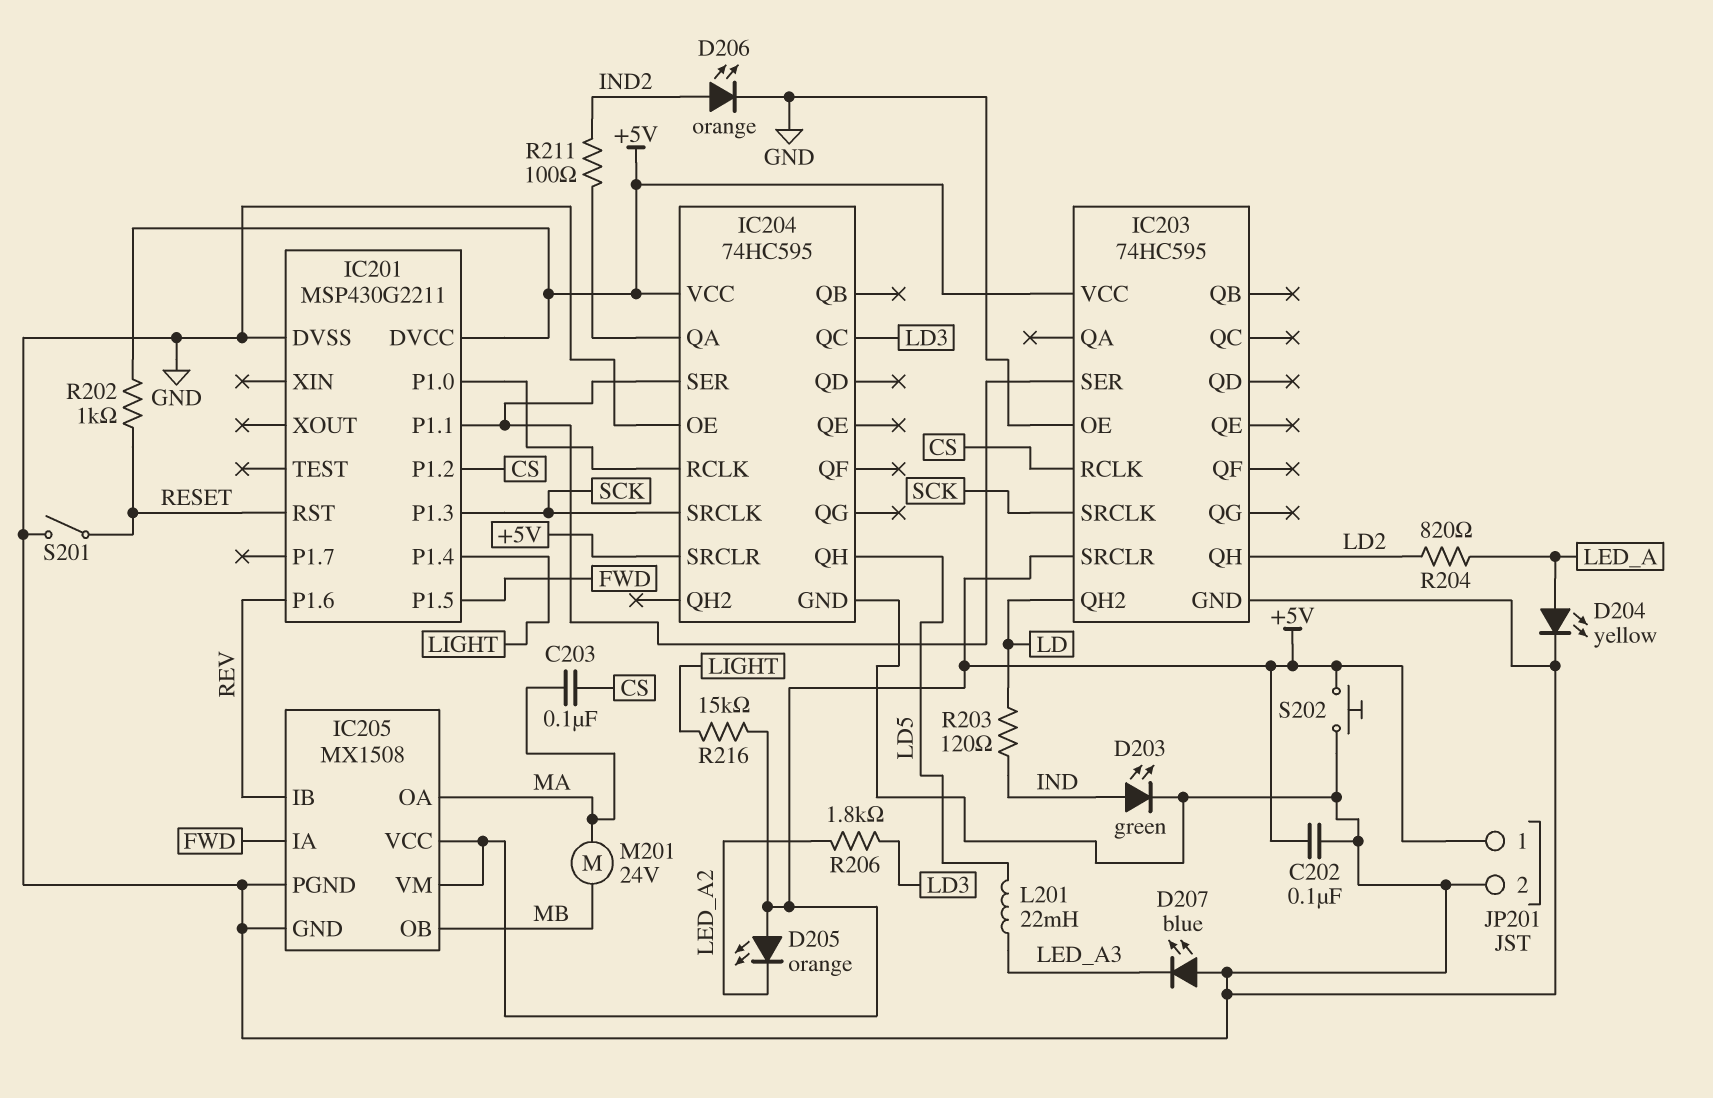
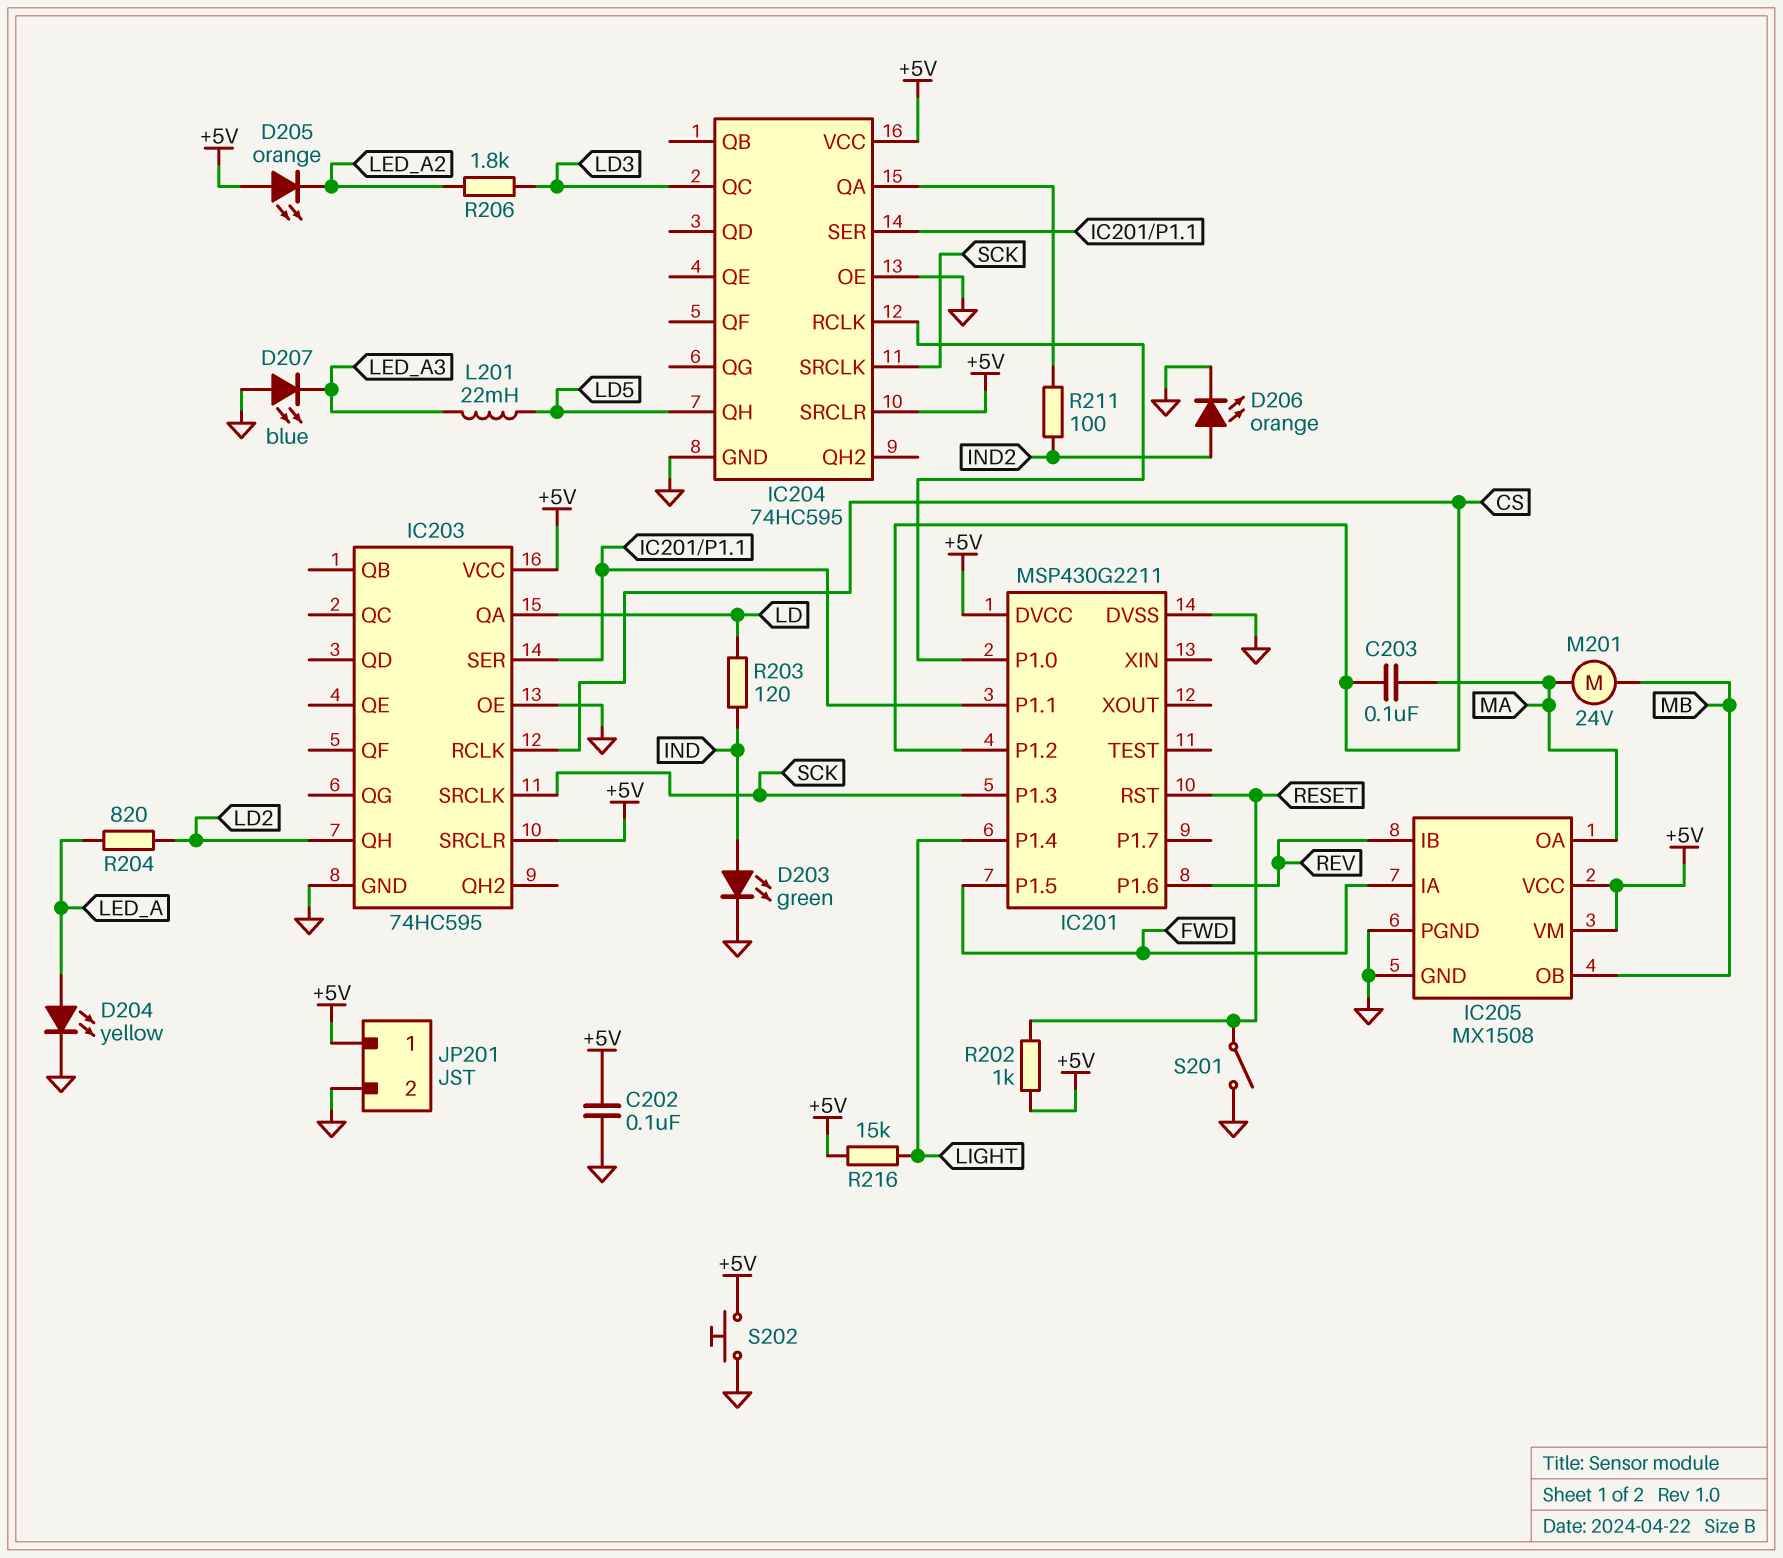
IC203 pin QA: none -> LD
IC203 pin QH2: LD -> none

